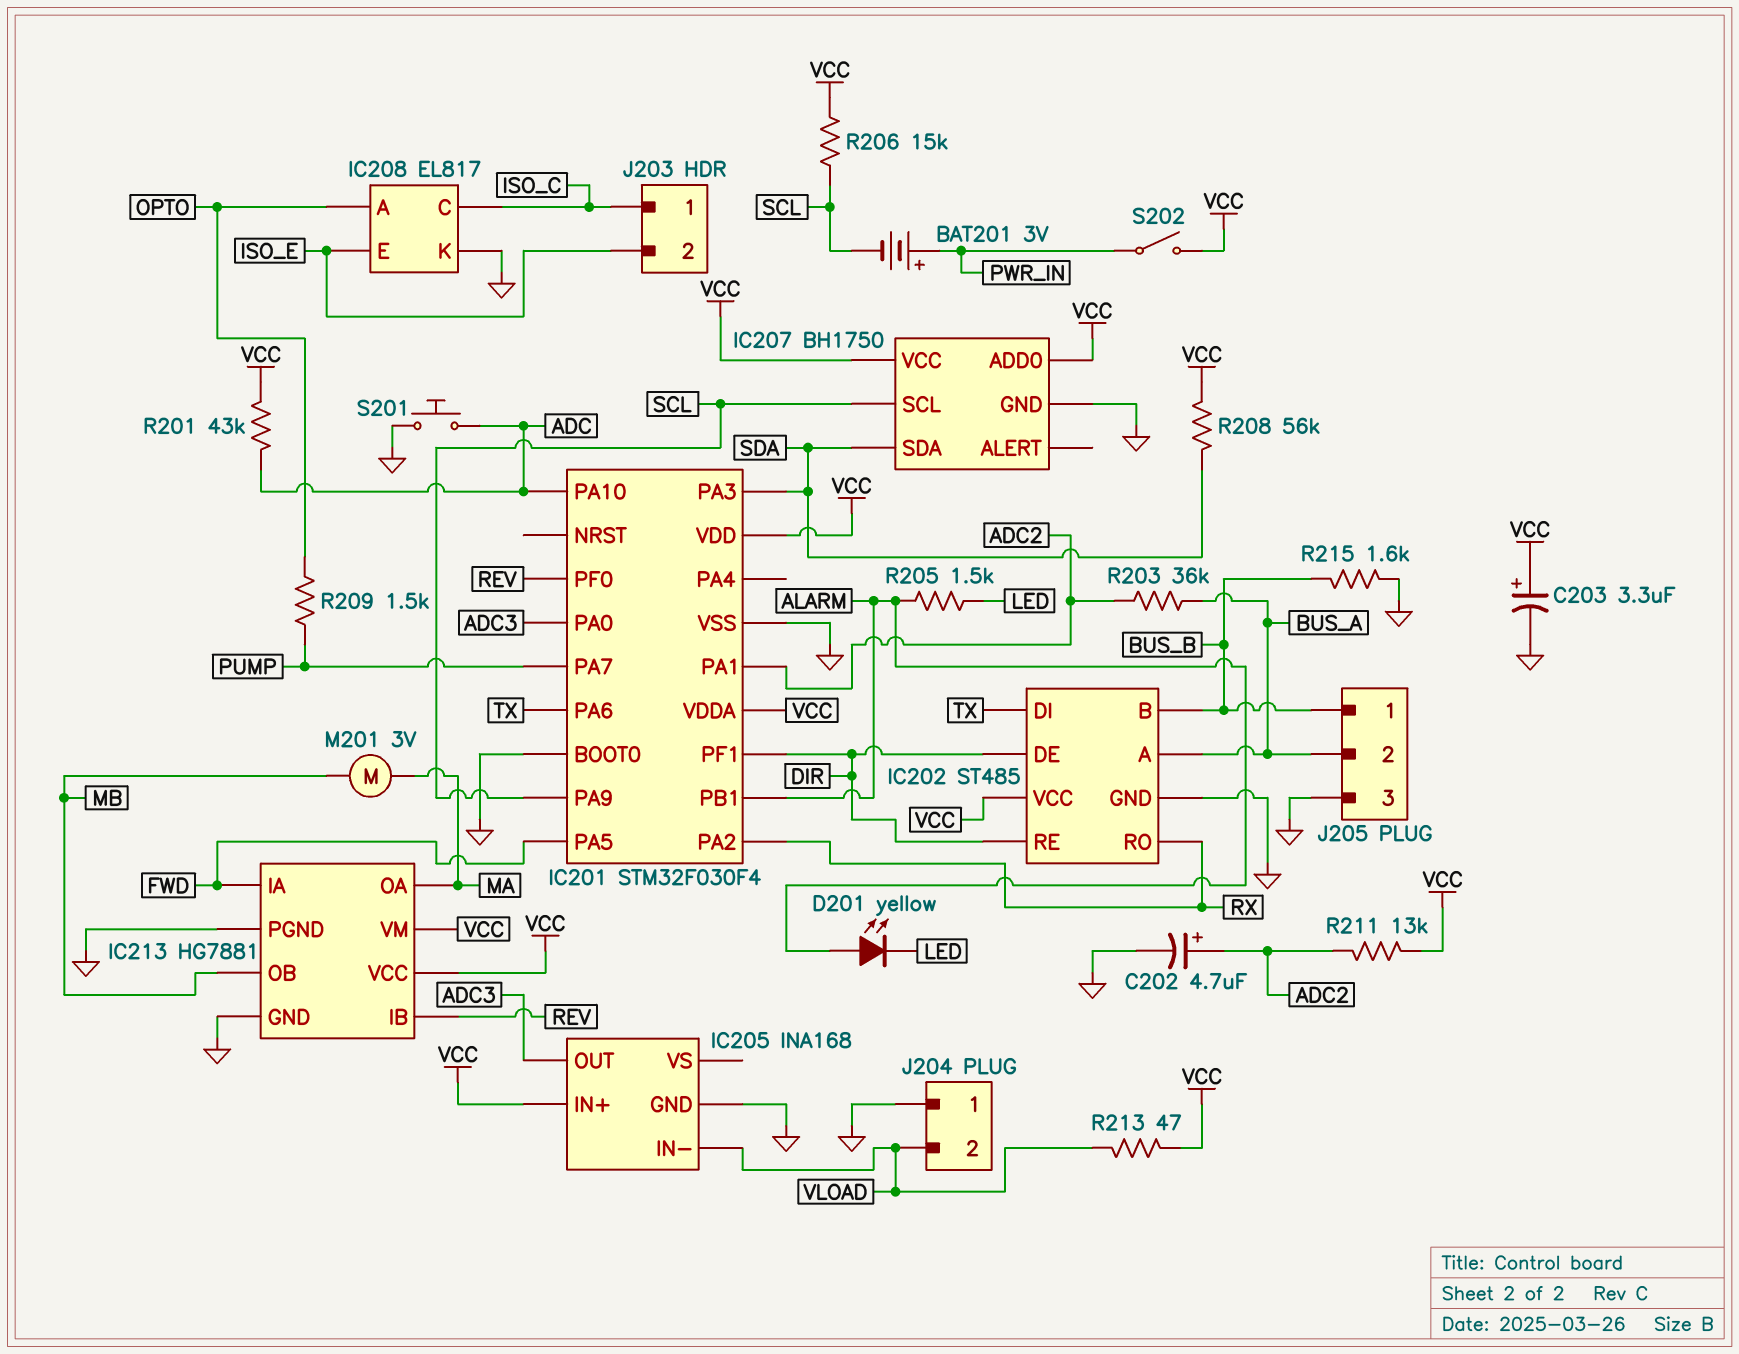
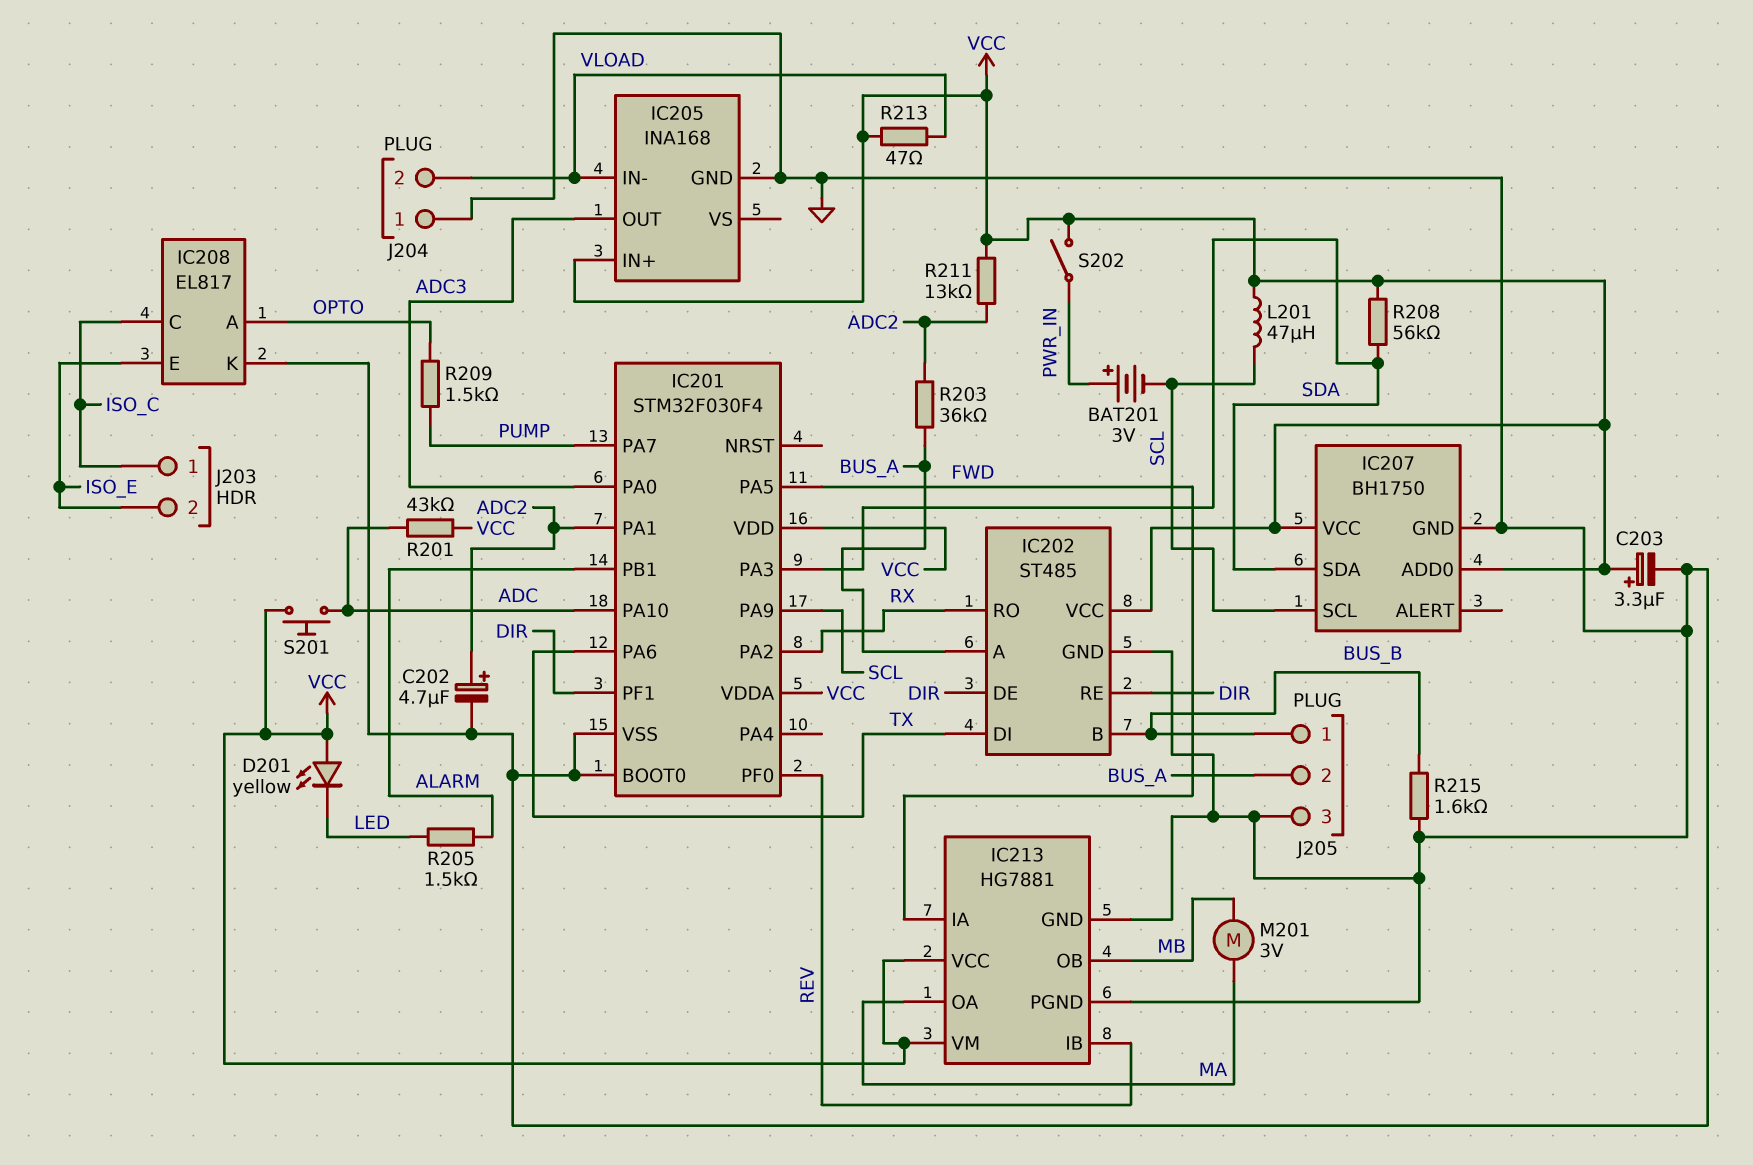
D201: LED yellow (A ALARM, K LED) -> LED yellow (A VCC, K LED)
L201: none -> 47uH (SCL, VCC)
R206: 15k (SCL, VCC) -> none
S201: button (ADC, GND) -> button (ADC, VCC)

